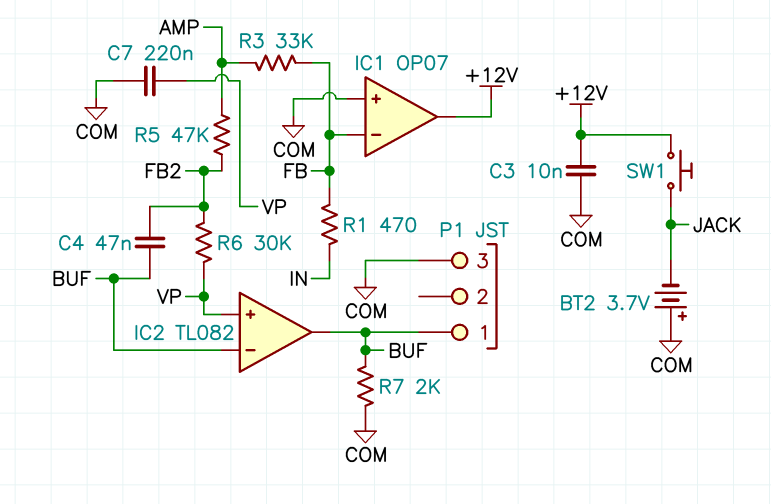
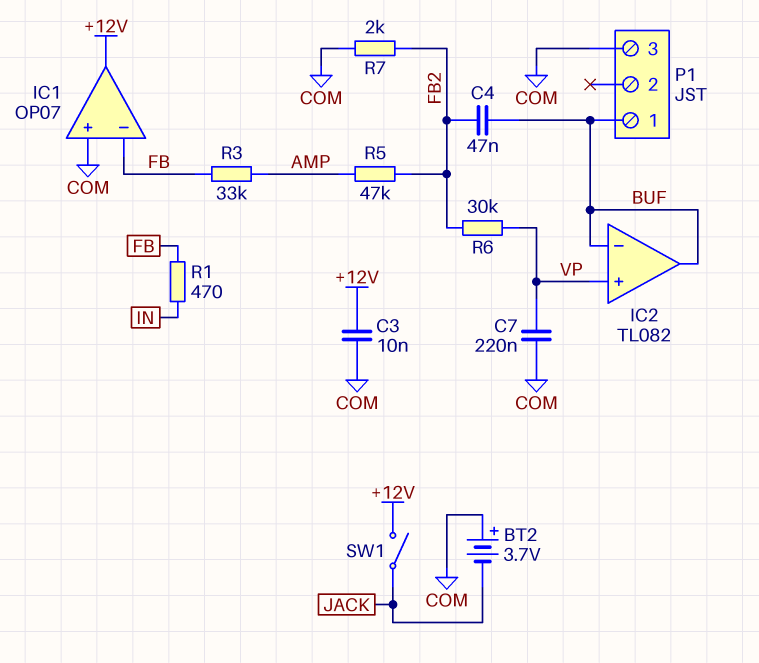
R7: 2k (BUF, COM) -> 2k (COM, FB2)
SW1: button (+12V, JACK) -> switch (+12V, JACK)

